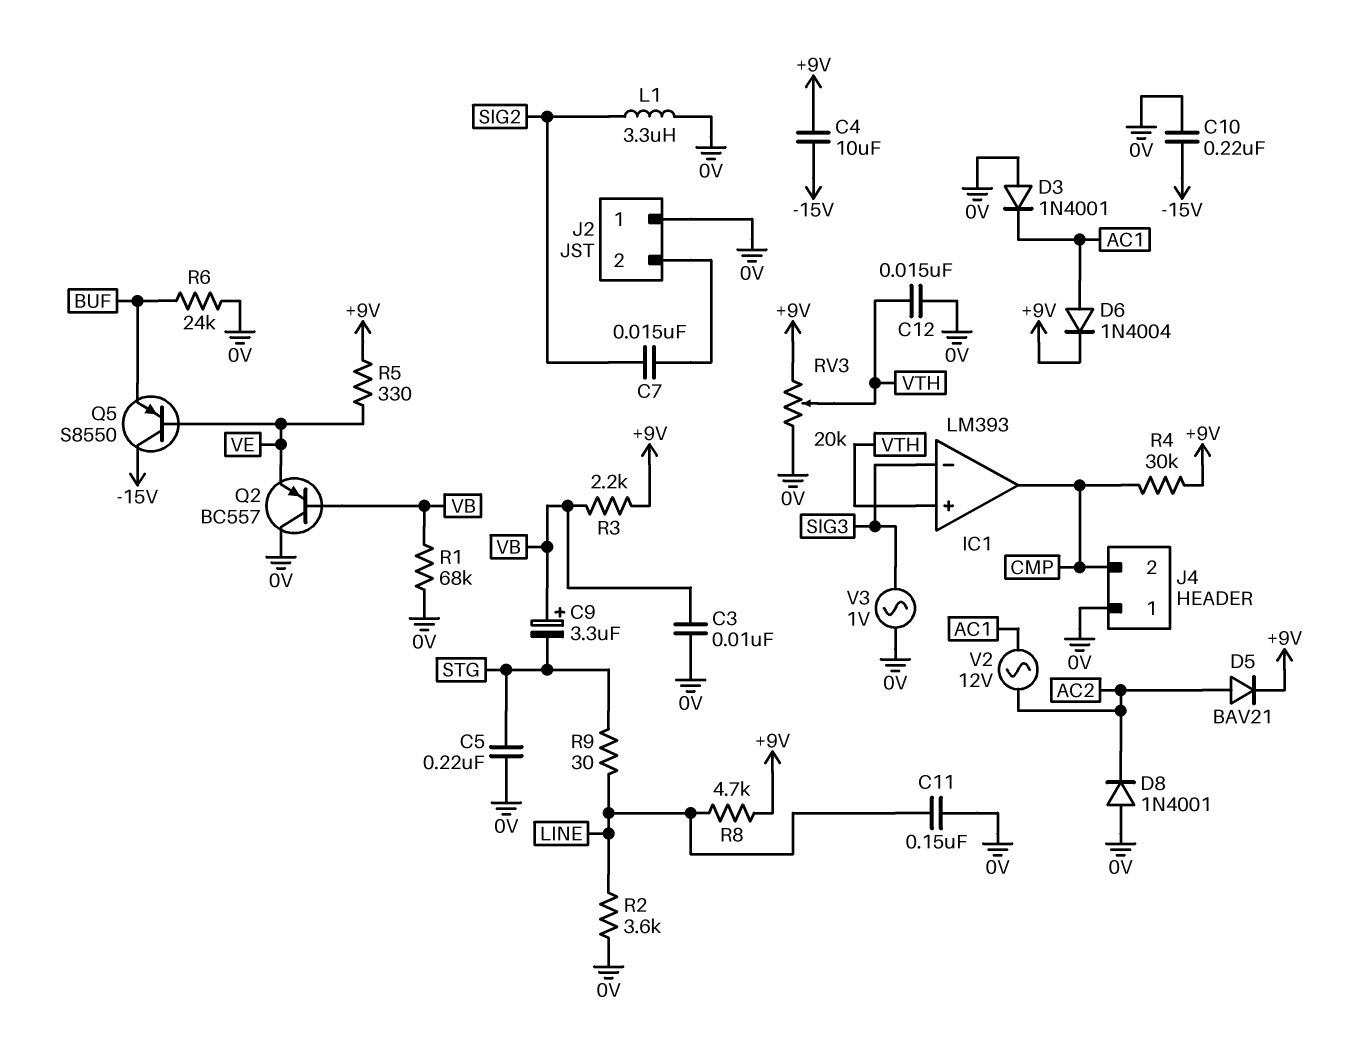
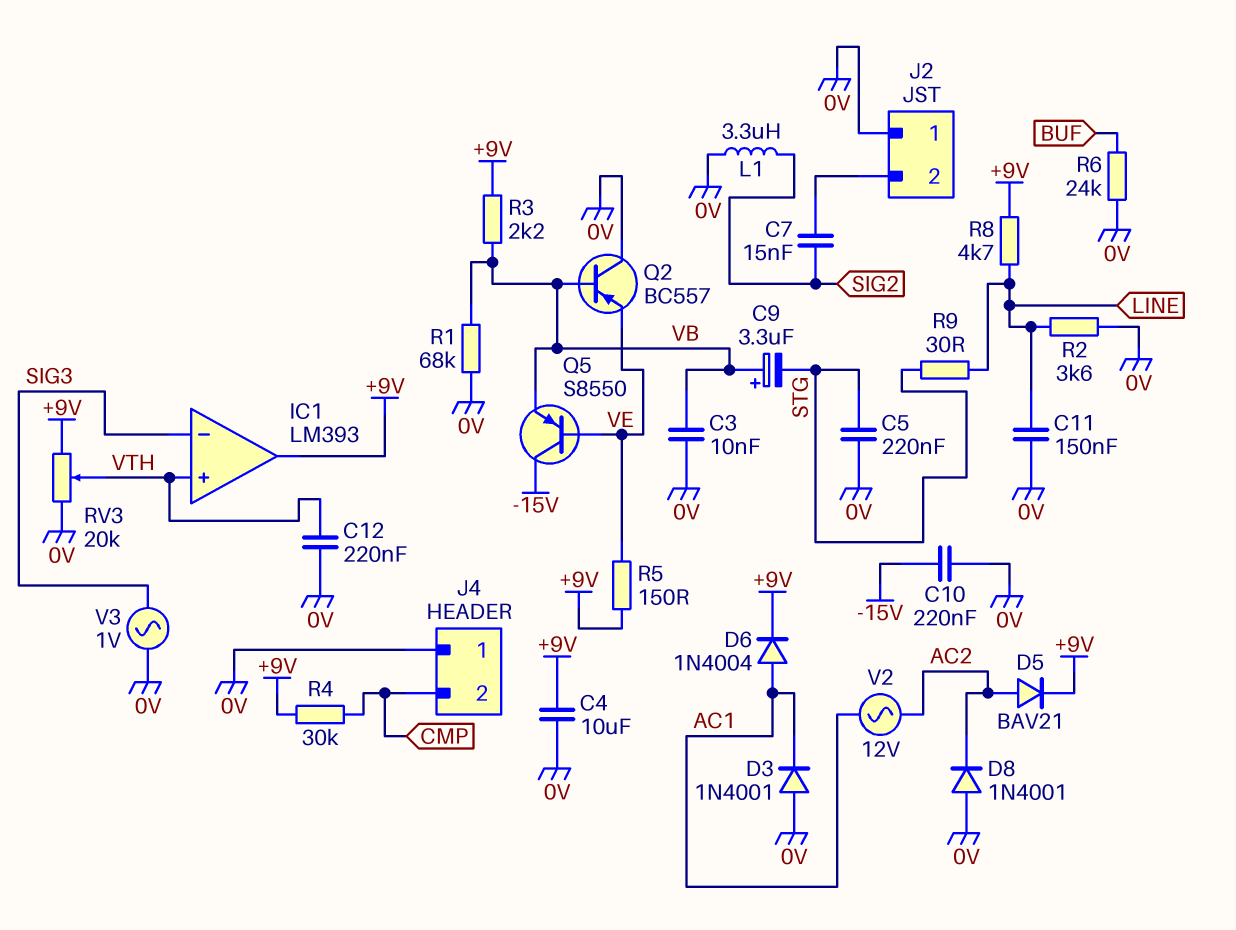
C4: 10uF (+9V, -15V) -> 10uF (+9V, 0V)
C12: 15nF (0V, VTH) -> 220nF (0V, VTH)
IC1 pin out: CMP -> +9V
Q5: PNP S8550 (B VE, C -15V, E BUF) -> PNP S8550 (B VE, C -15V, E VB)
R5: 330 (+9V, VE) -> 150 (+9V, VE)

